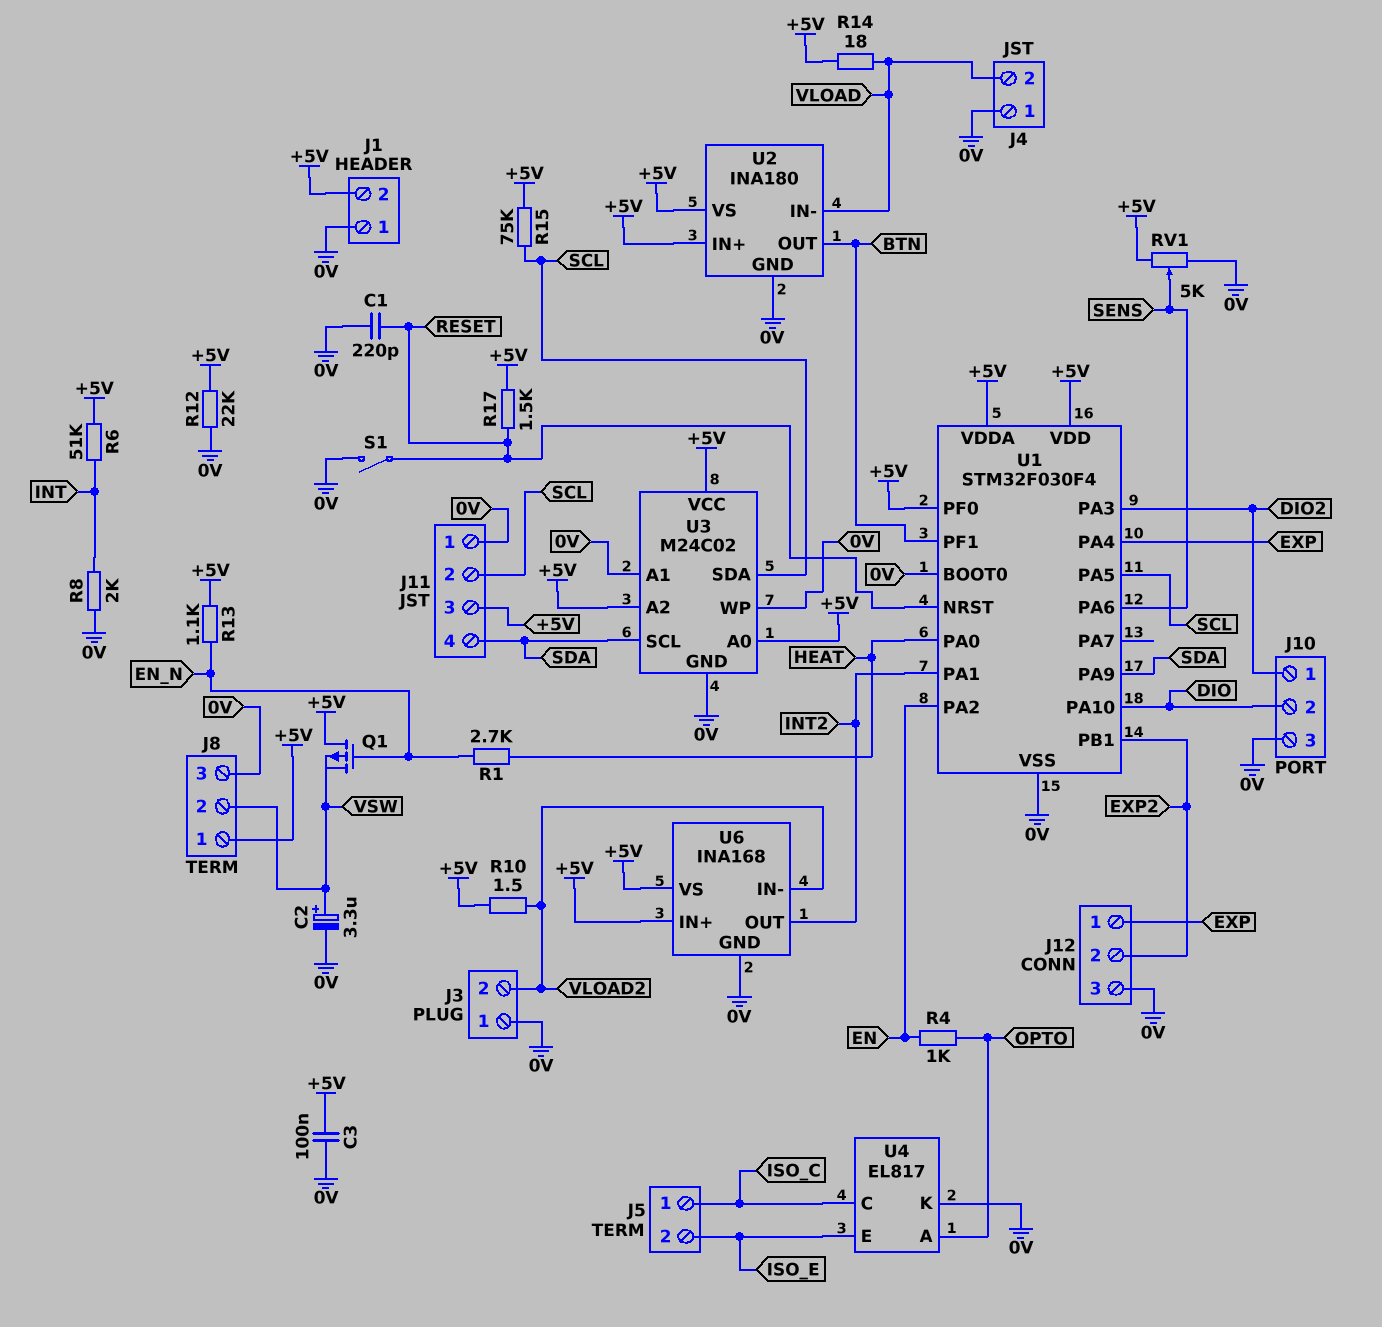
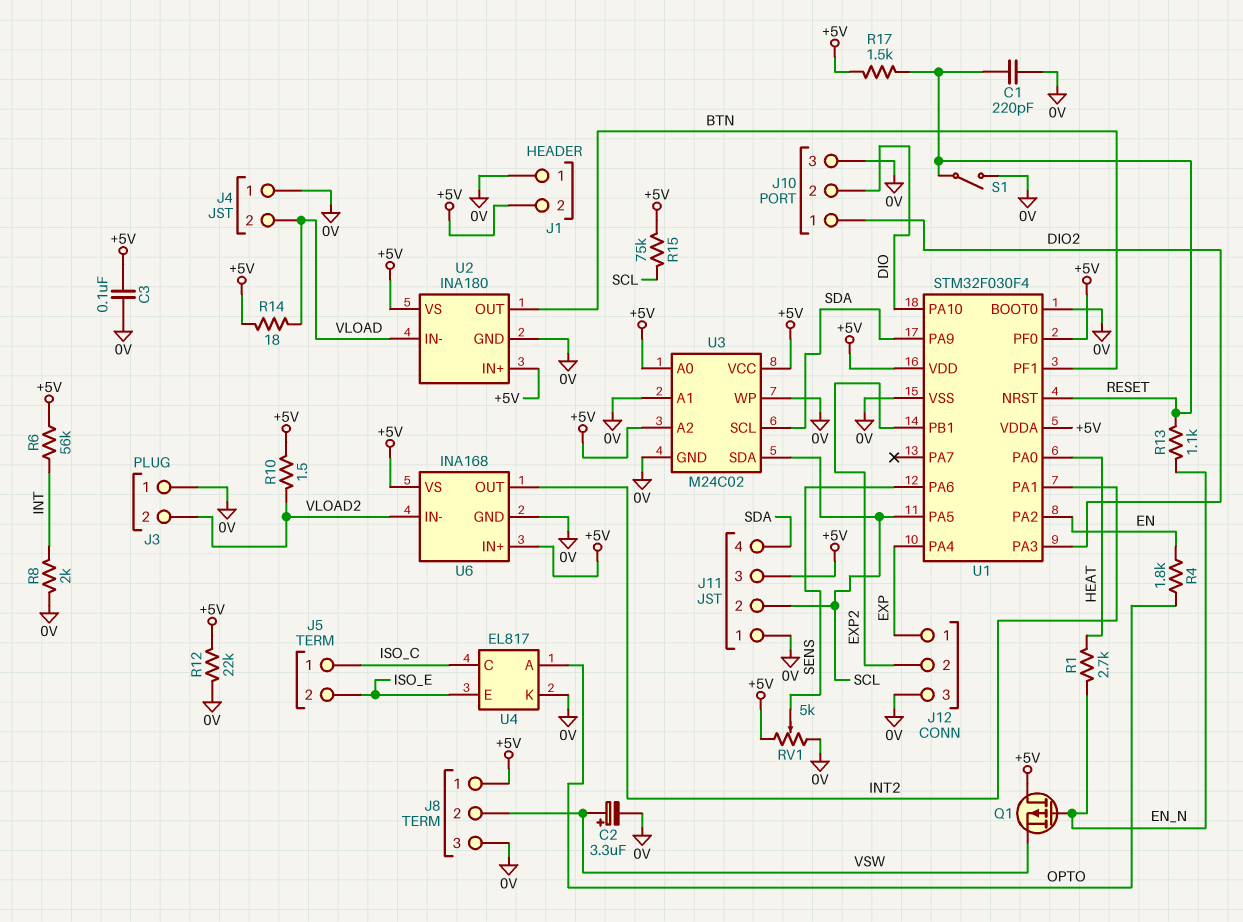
R4: 1k (EN, OPTO) -> 1.8k (EN, OPTO)
R6: 51k (+5V, INT) -> 56k (+5V, INT)
R13: 1.1k (+5V, EN_N) -> 1.1k (EN_N, RESET)

